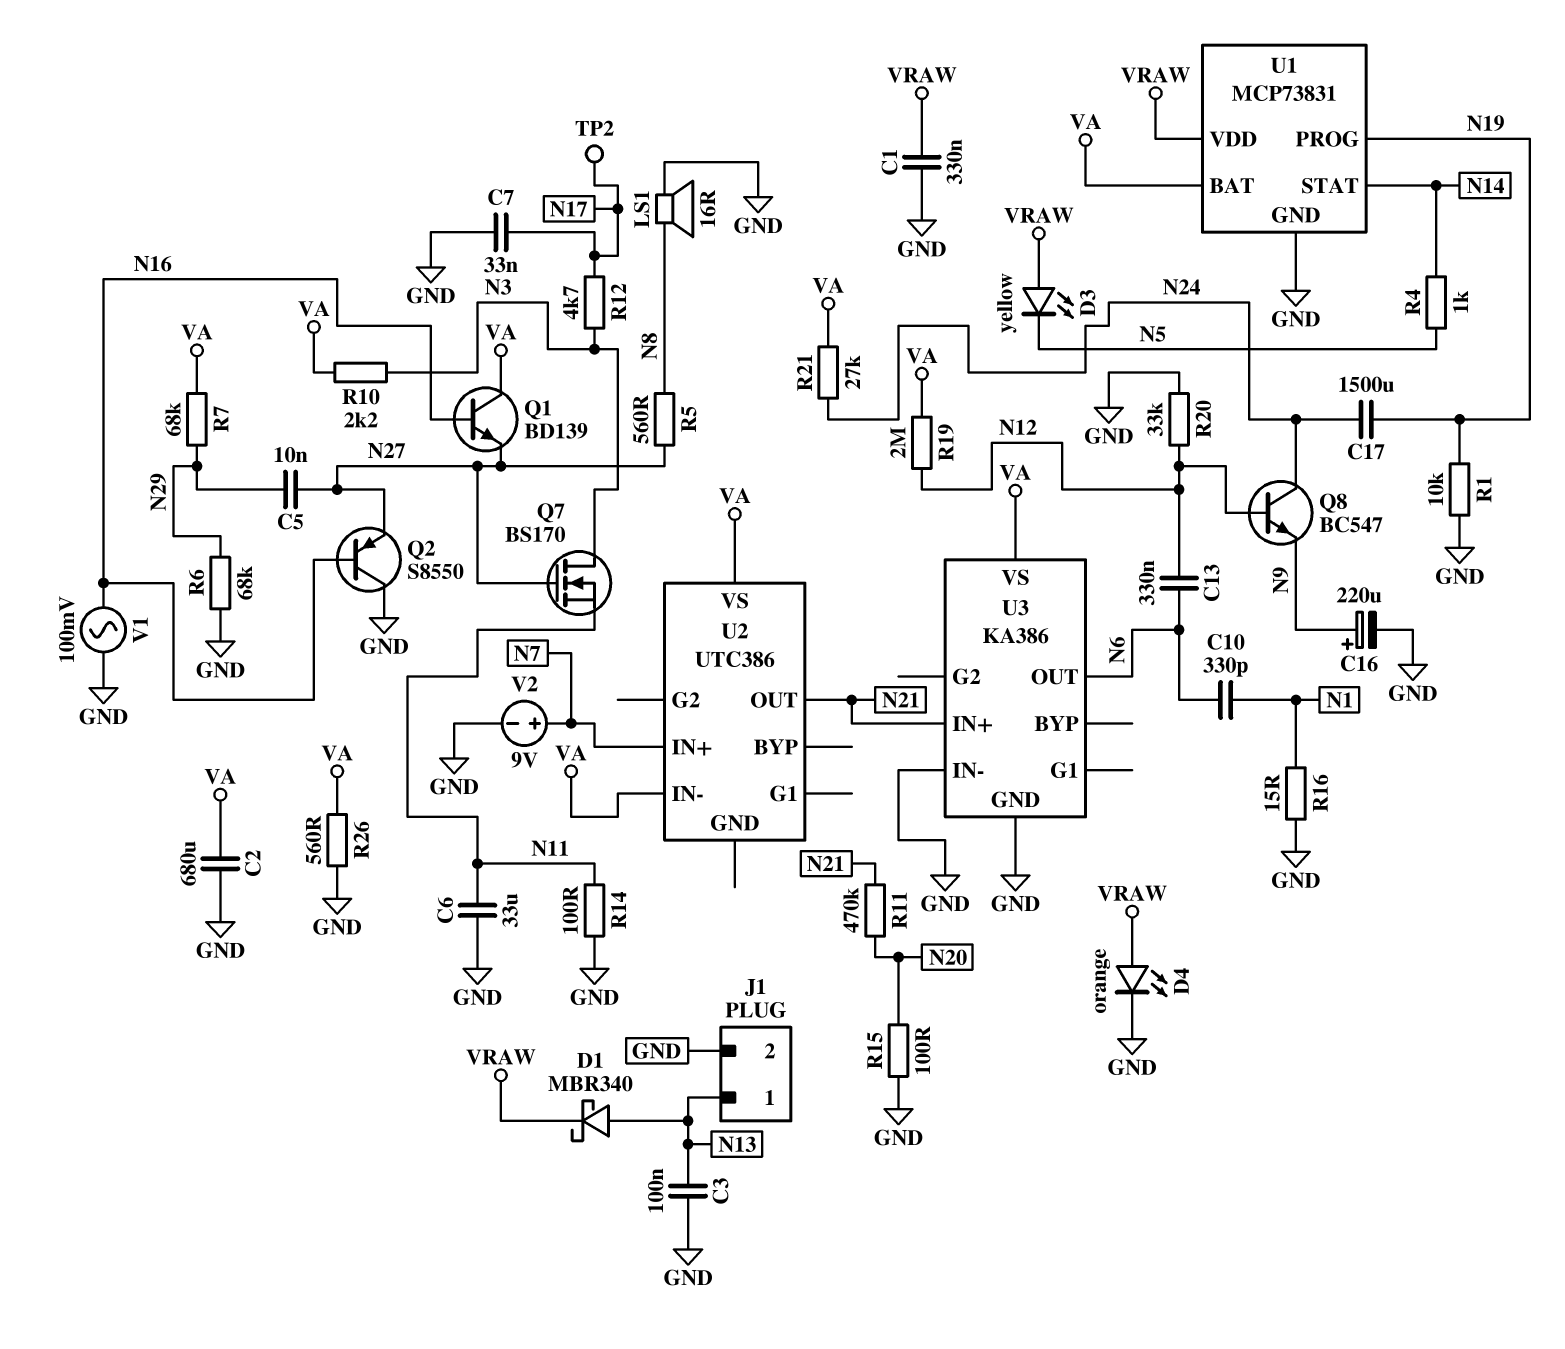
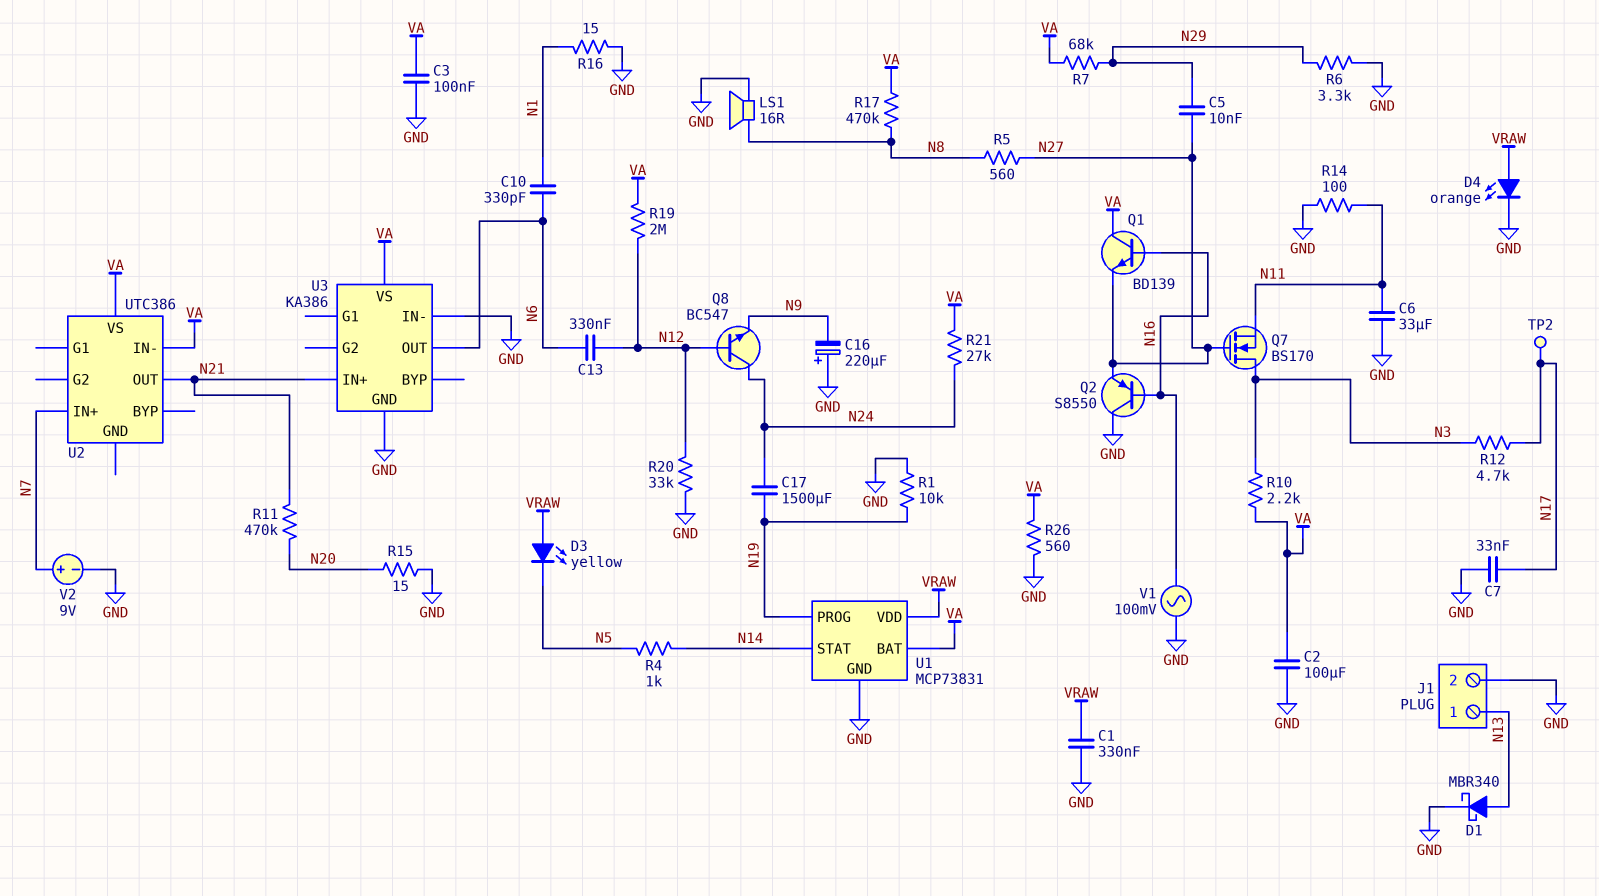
C2: 680uF (GND, VA) -> 100uF (GND, VA)
C3: 100nF (GND, N13) -> 100nF (GND, VA)
C16: 220uF (plus N9, minus GND) -> 220uF (plus GND, minus N9)
D1: schottky MBR340 (A N13, K VRAW) -> schottky MBR340 (A N13, K GND)
R6: 68k (GND, N29) -> 3.3k (GND, N29)
R15: 100 (GND, N20) -> 15 (GND, N20)
R17: none -> 470k (N8, VA)

